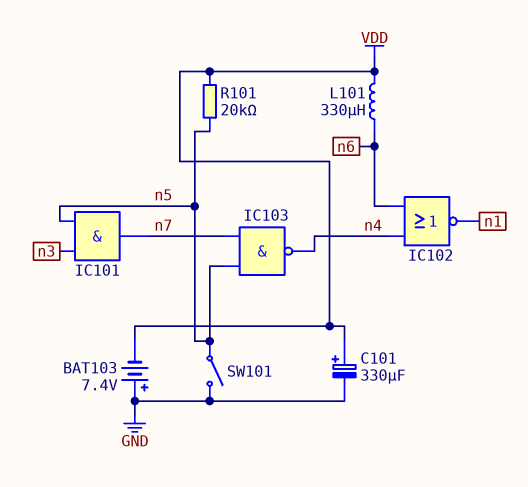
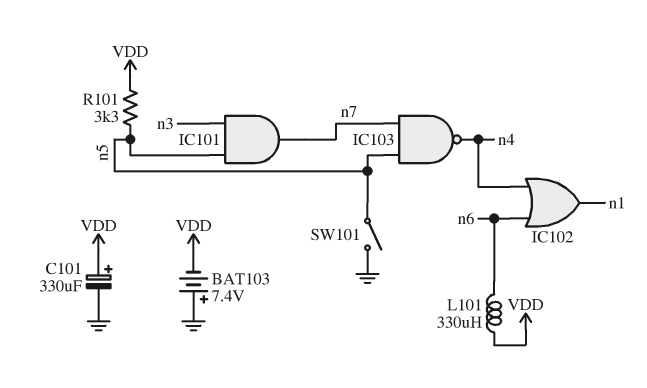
IC102: NOR (in n4, in n6, out n1) -> OR (in n4, in n6, out n1)
R101: 20k (VDD, n5) -> 3.3k (VDD, n5)

